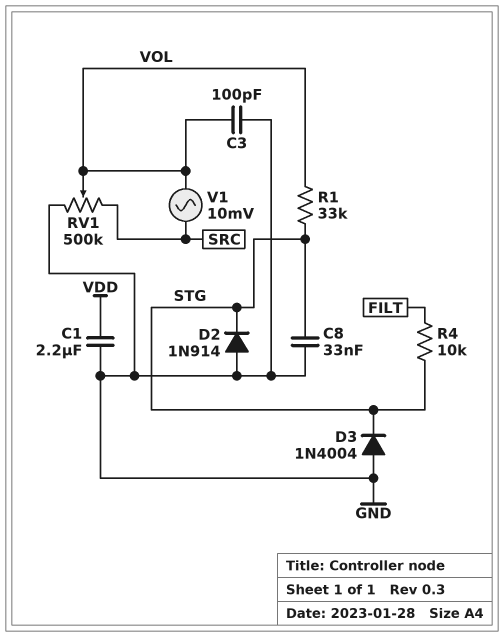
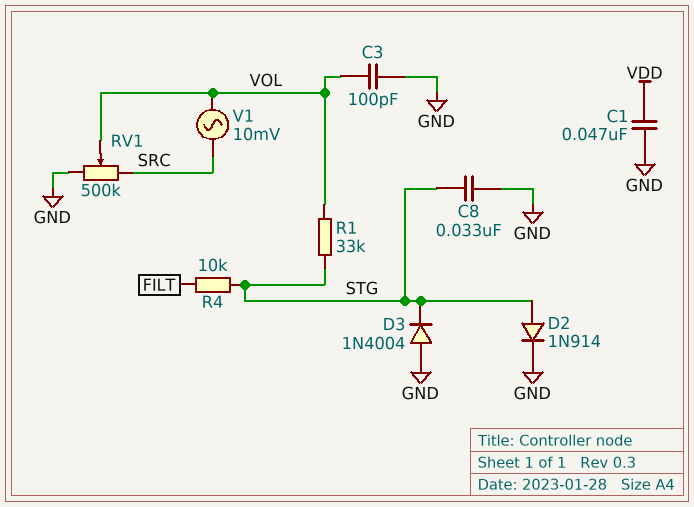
C1: 2.2uF (GND, VDD) -> 47nF (GND, VDD)
D2: diode 1N914 (A GND, K STG) -> diode 1N914 (A STG, K GND)

